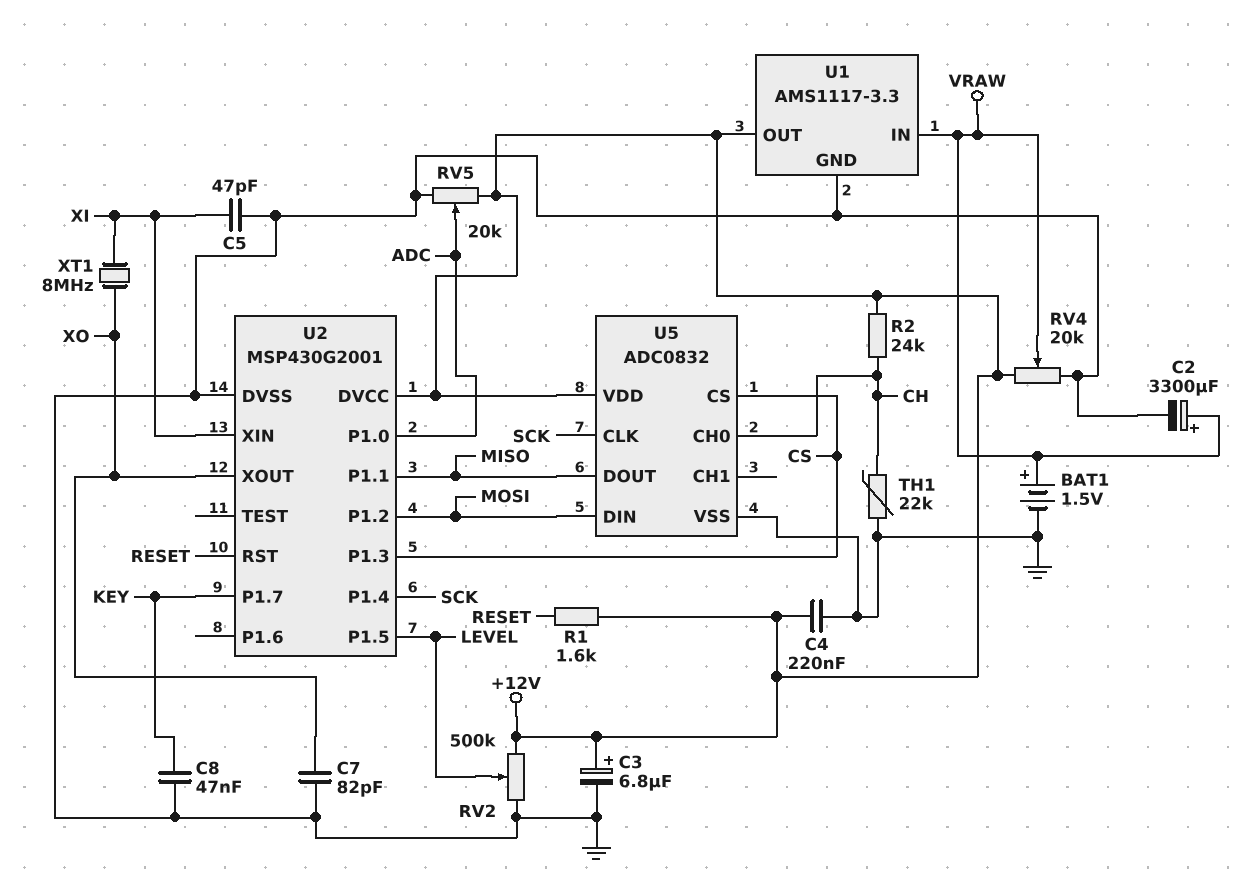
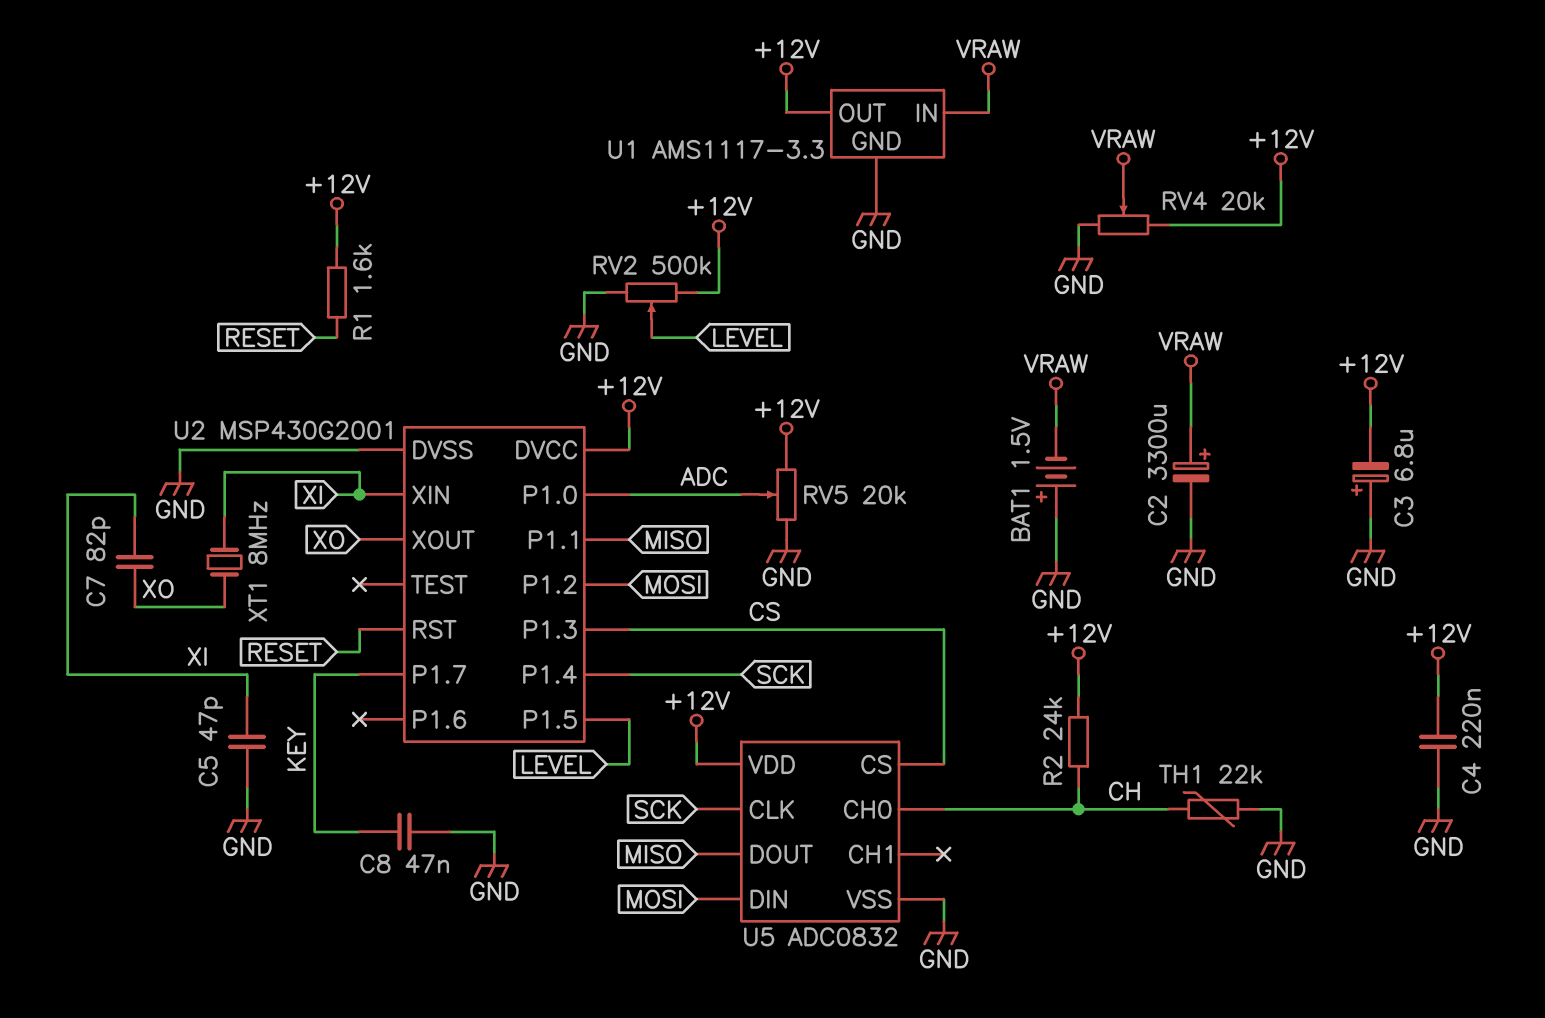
BAT1: 1.5V (plus VRAW, minus GND) -> 1.5V (plus GND, minus VRAW)
C3: 6.8uF (plus +12V, minus GND) -> 6.8uF (plus GND, minus +12V)
C7: 82pF (GND, XO) -> 82pF (XI, XO)

